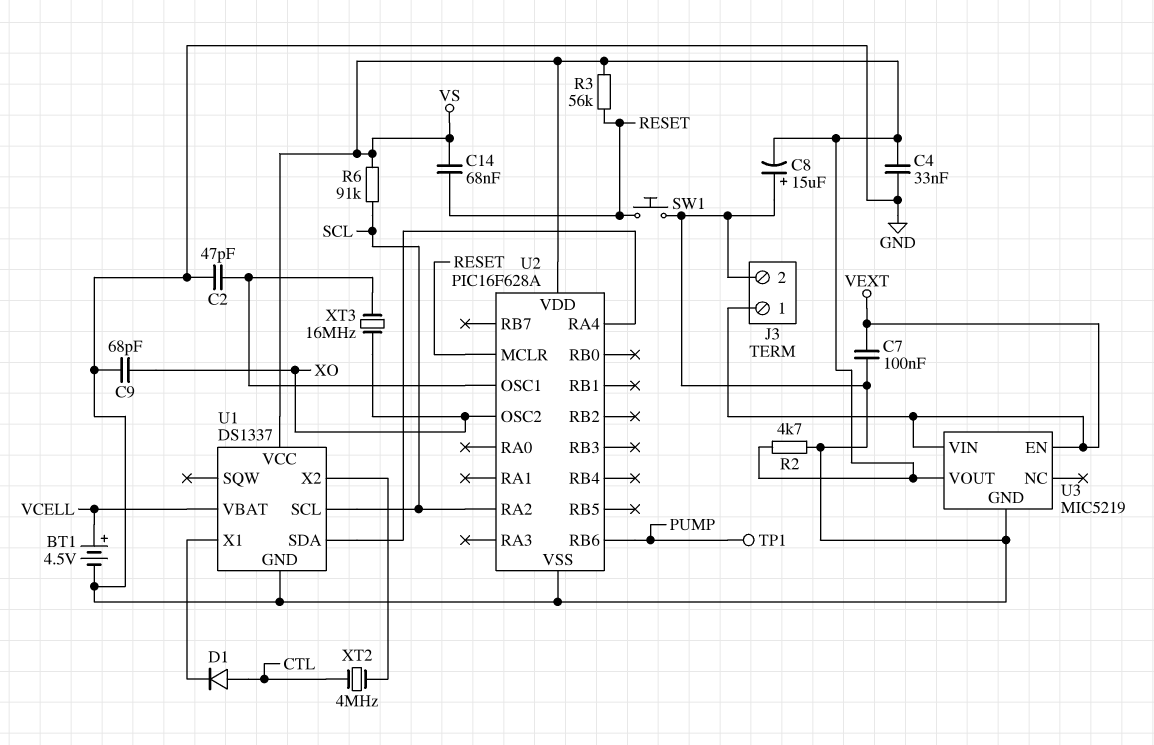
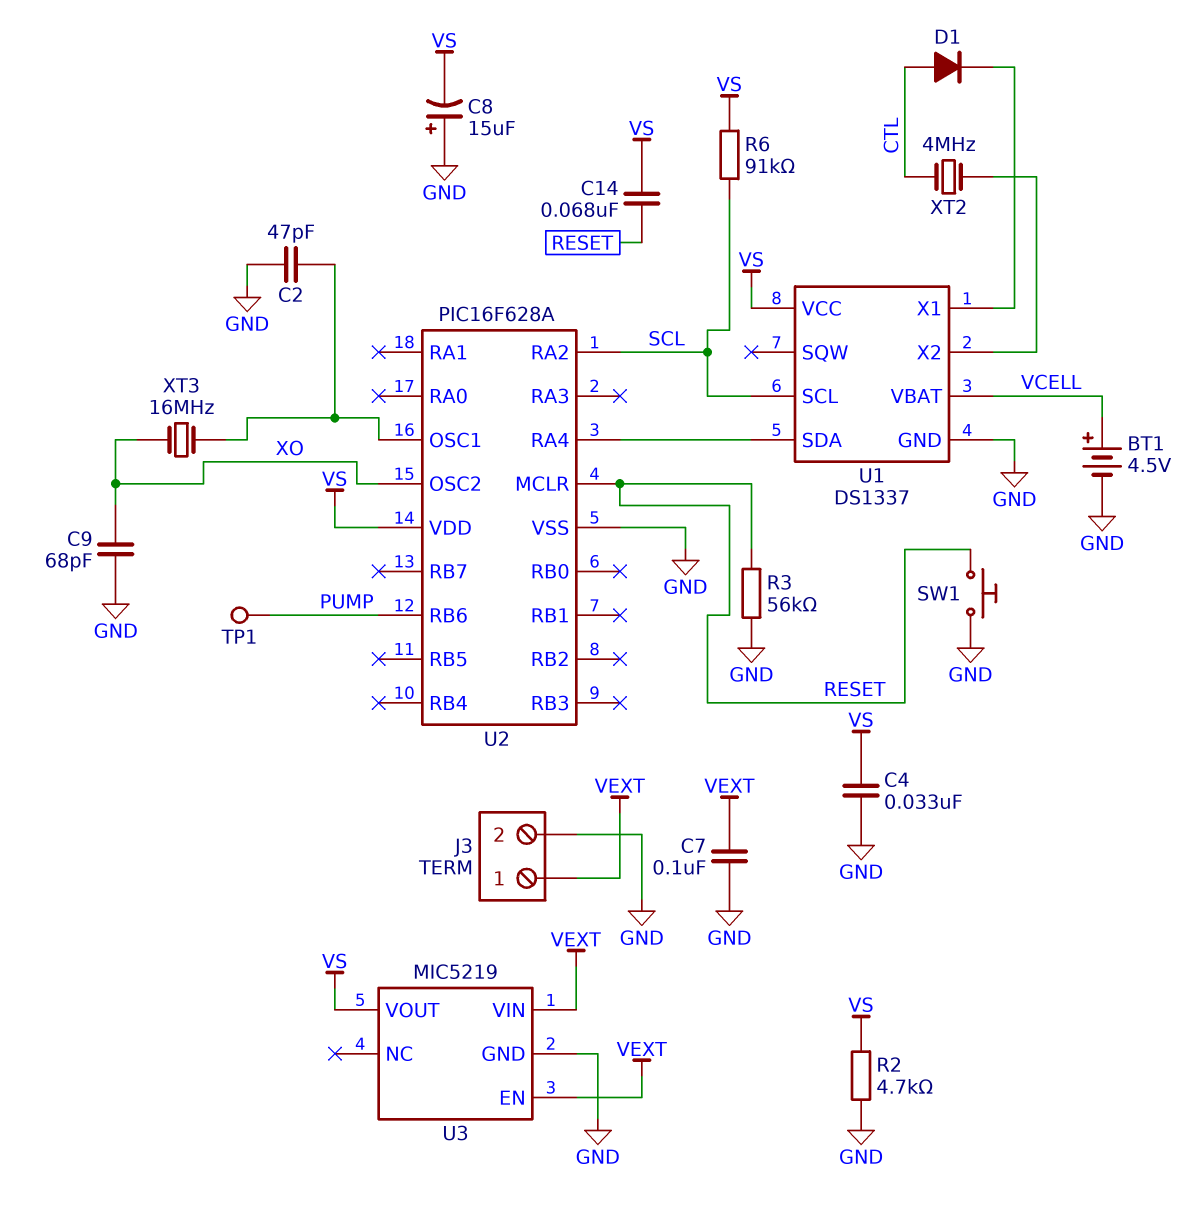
R3: 56k (RESET, VS) -> 56k (GND, RESET)

